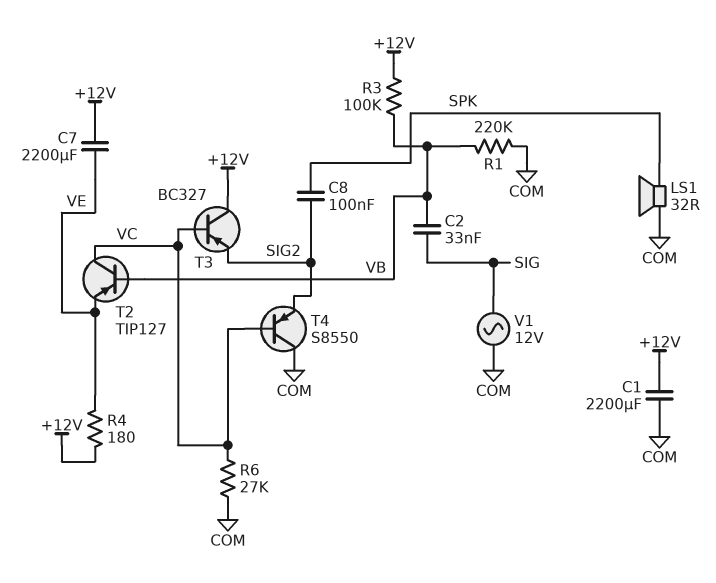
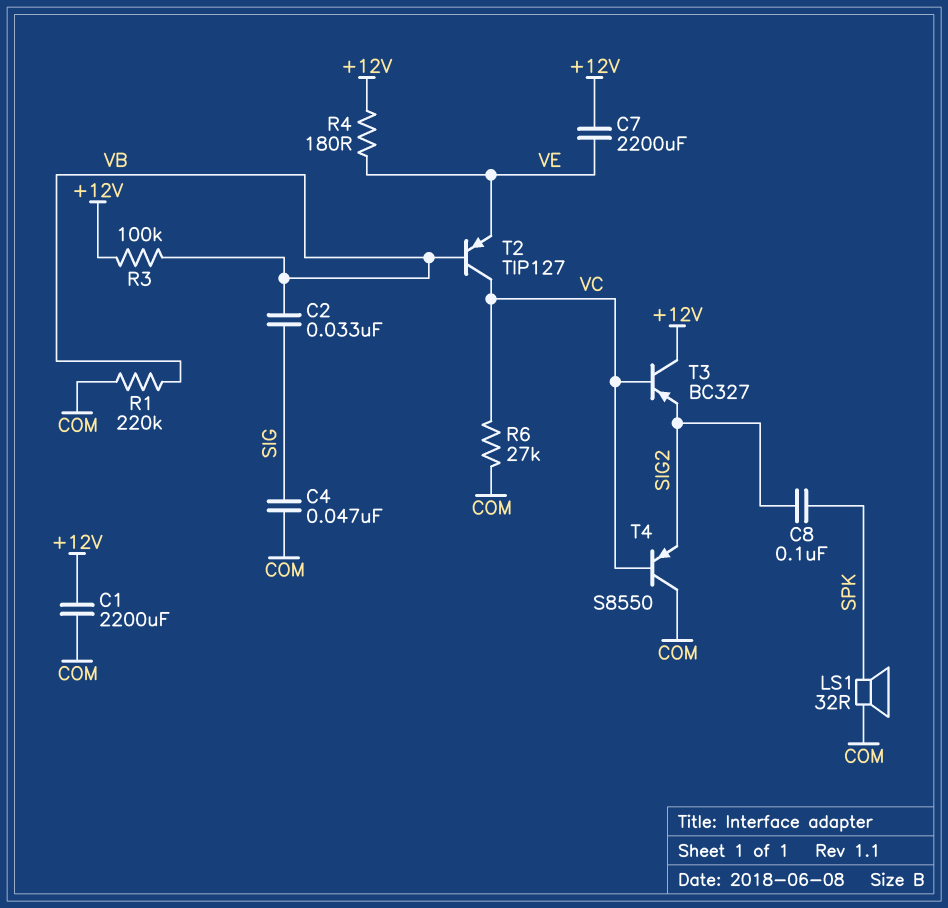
C4: none -> 47nF (COM, SIG)
V1: AC 12V (COM, SIG) -> none

